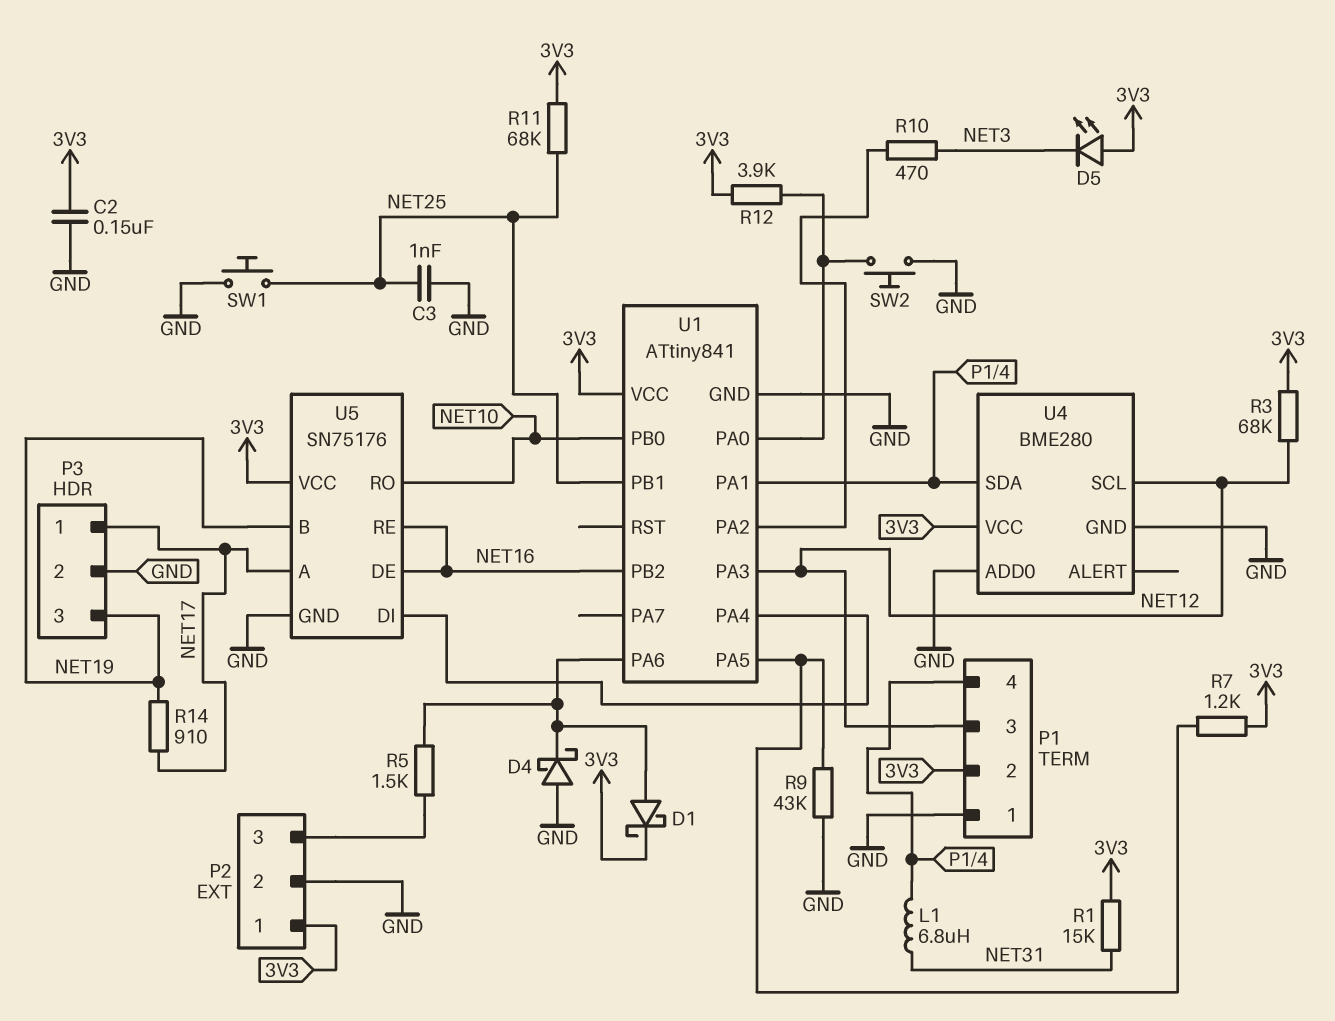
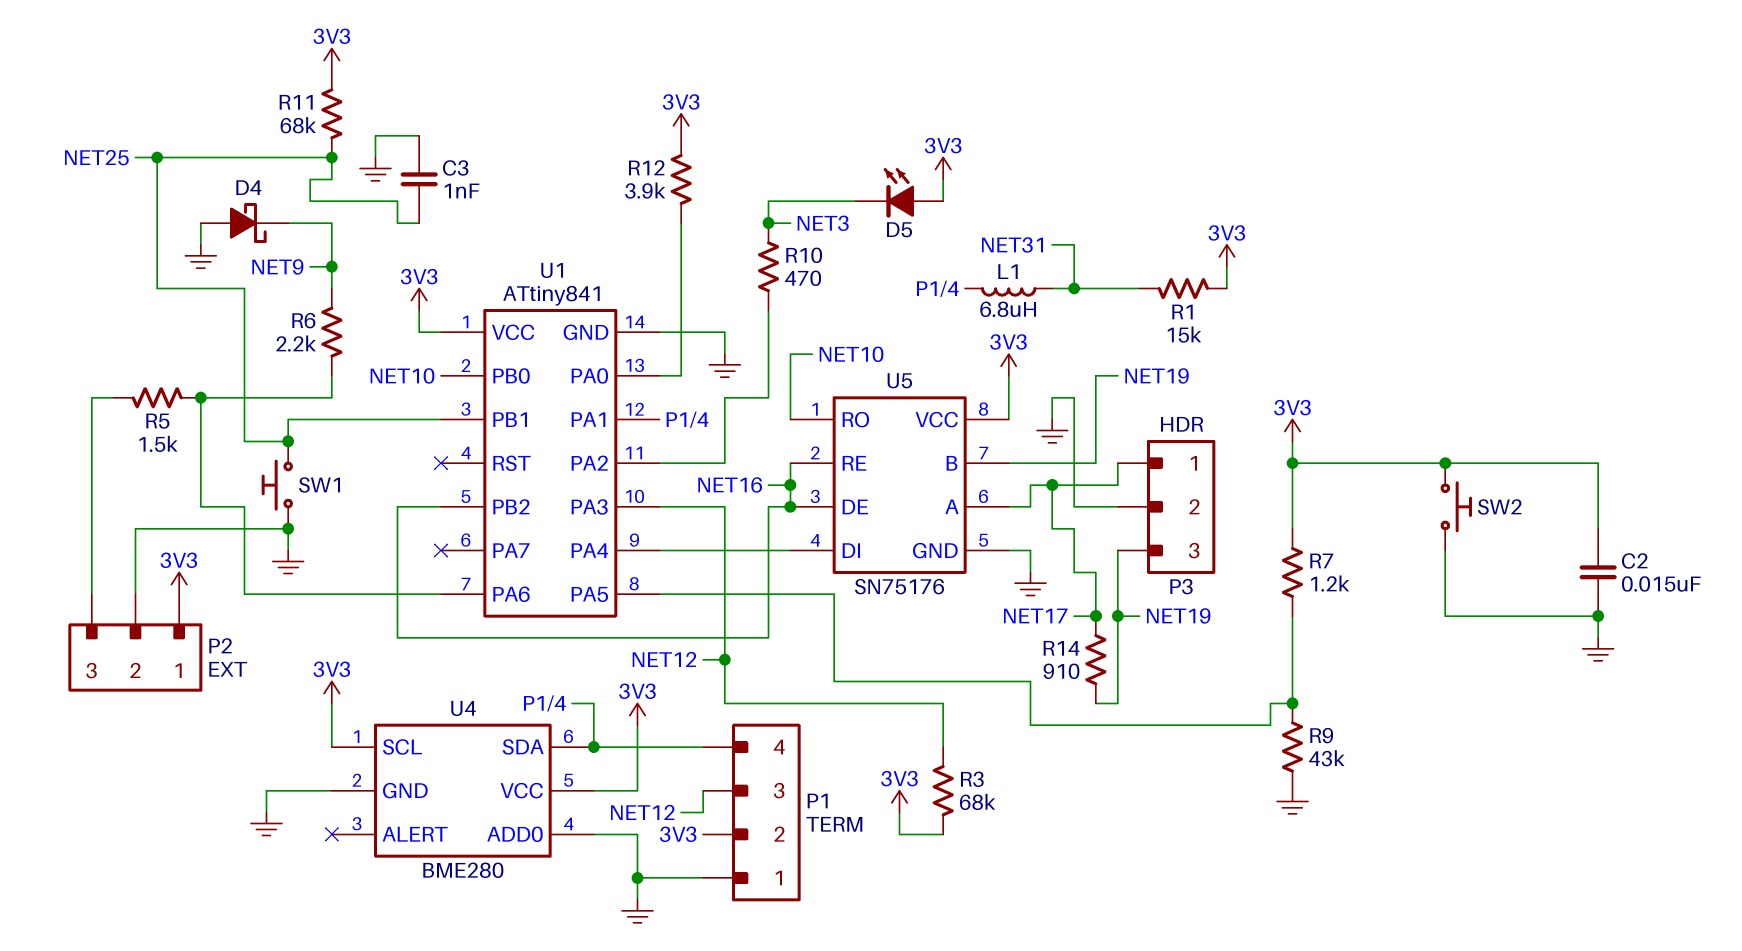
C2: 150nF (3V3, GND) -> 15nF (3V3, GND)
D1: schottky (A U1/PA6, K 3V3) -> none
D4: schottky (A GND, K U1/PA6) -> schottky (A GND, K NET9)
R6: none -> 2.2k (NET9, U1/PA6)
SW2: button (GND, U1/PA0) -> button (3V3, GND)
U4 pin SCL: NET12 -> 3V3

